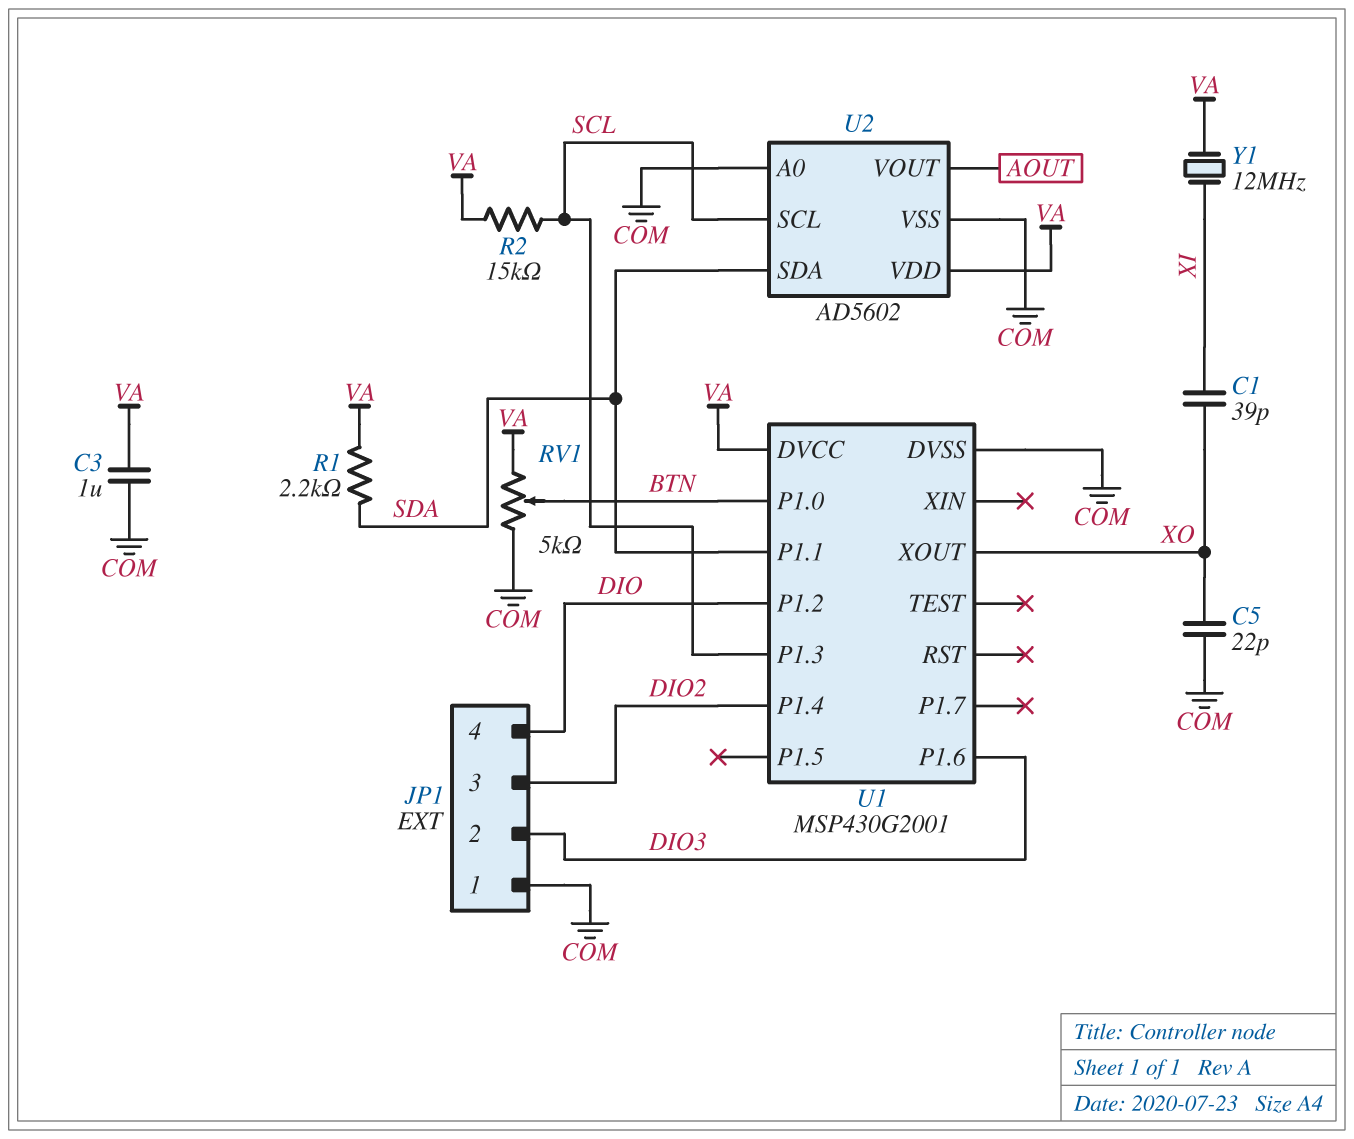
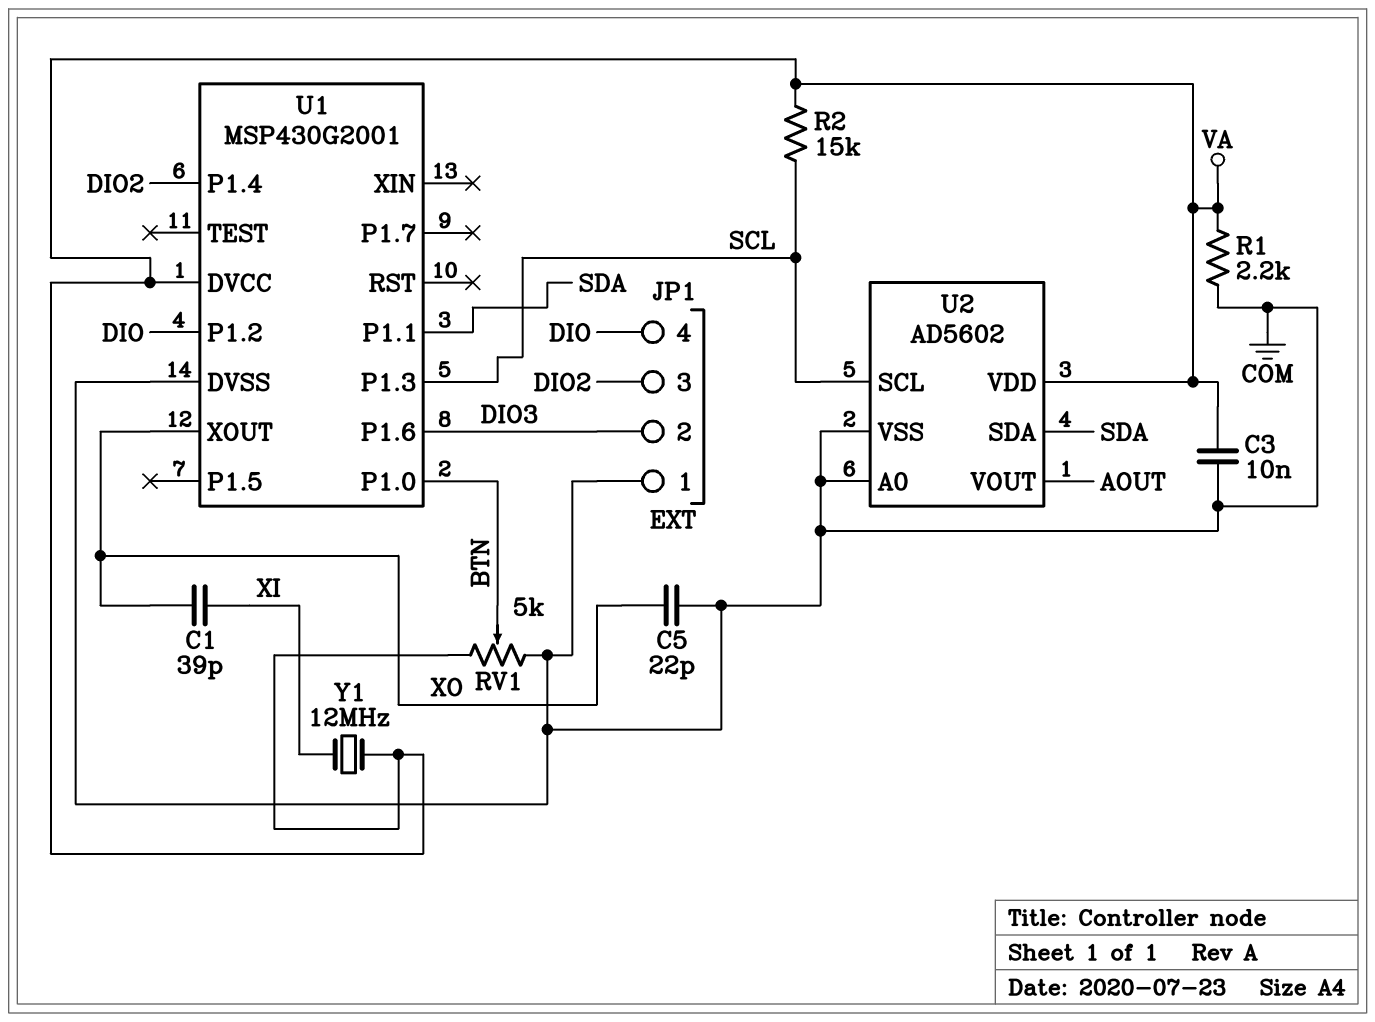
C3: 1uF (COM, VA) -> 10nF (COM, VA)
R1: 2.2k (SDA, VA) -> 2.2k (COM, VA)

